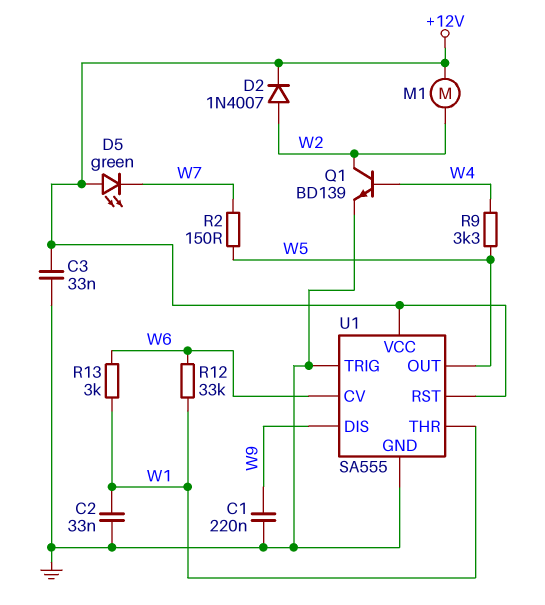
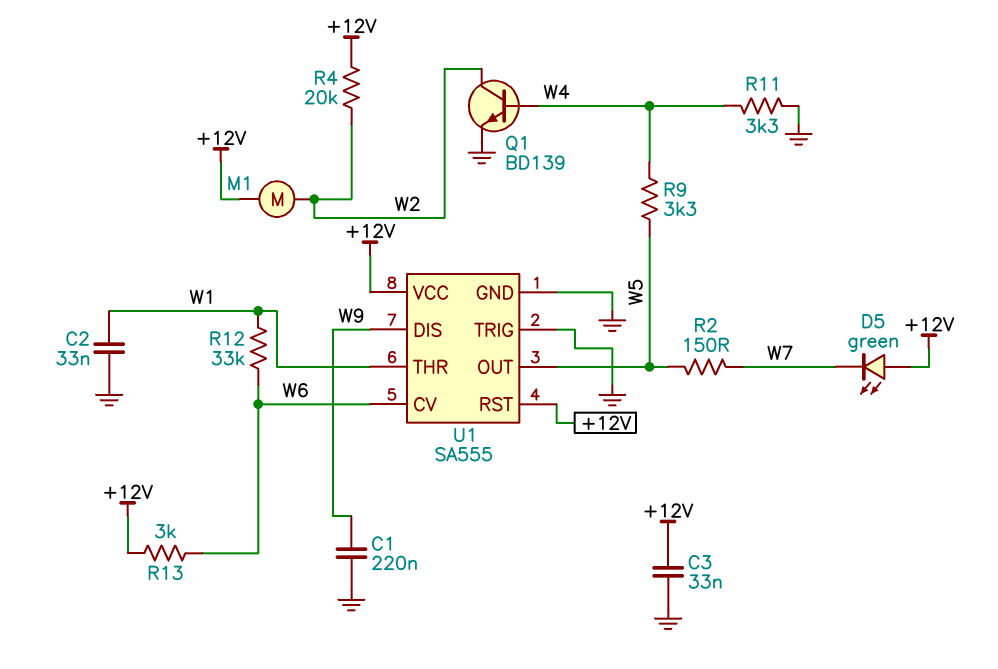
D2: diode 1N4007 (A W2, K +12V) -> none
R4: none -> 20k (+12V, W2)
R11: none -> 3.3k (GND, W4)
R13: 3k (W1, W6) -> 3k (+12V, W6)

